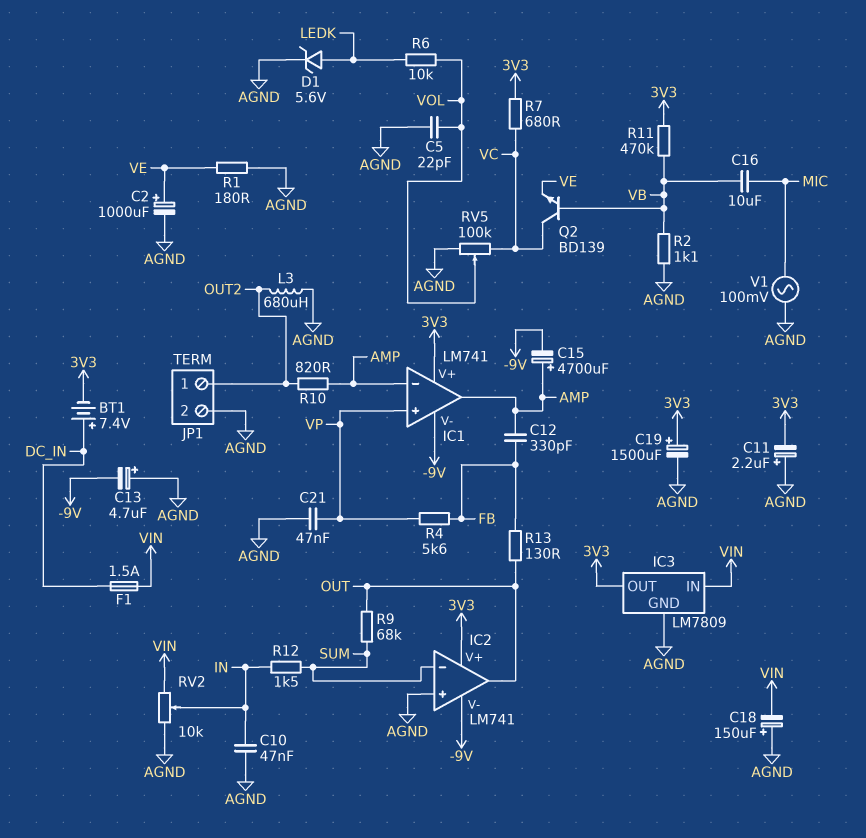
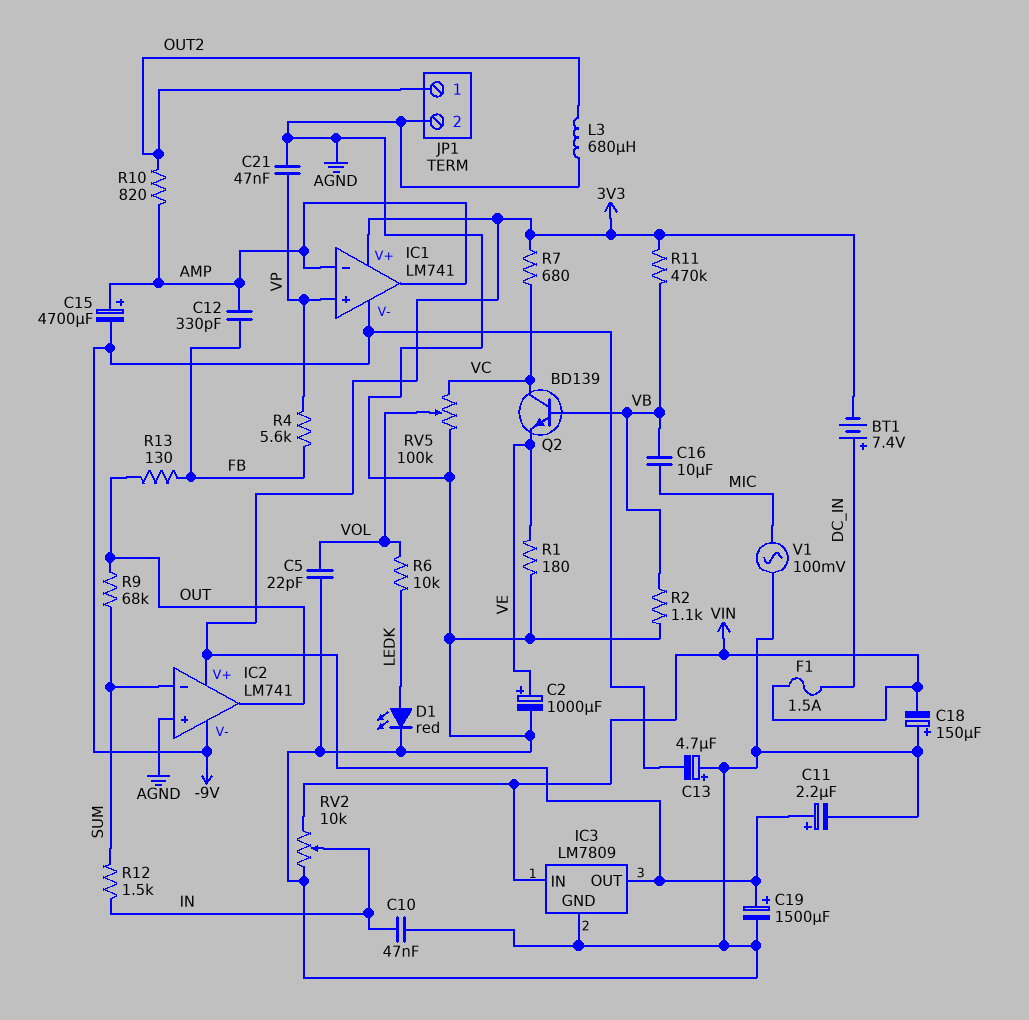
C11: 2.2uF (plus AGND, minus 3V3) -> 2.2uF (plus 3V3, minus AGND)
D1: zener 5.6V (A LEDK, K AGND) -> LED red (A LEDK, K AGND)

